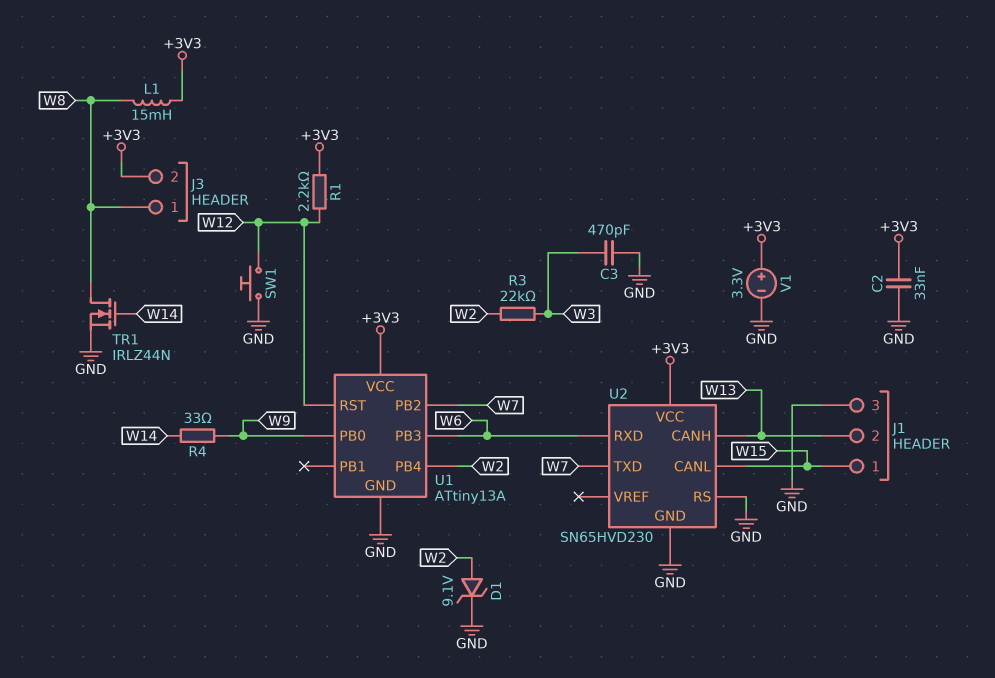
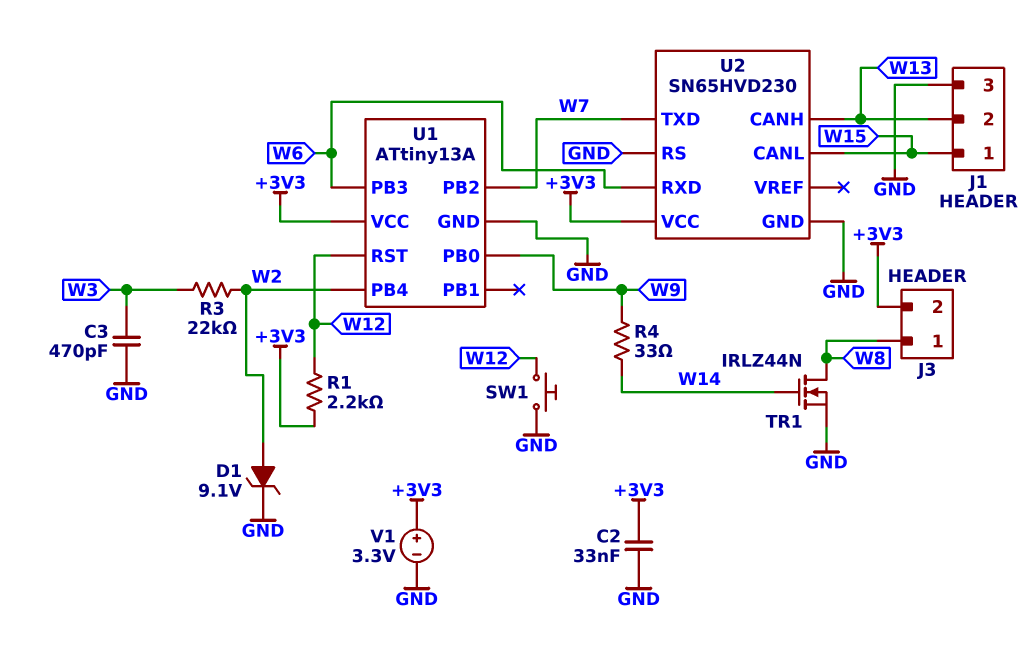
L1: 15mH (+3V3, W8) -> none

